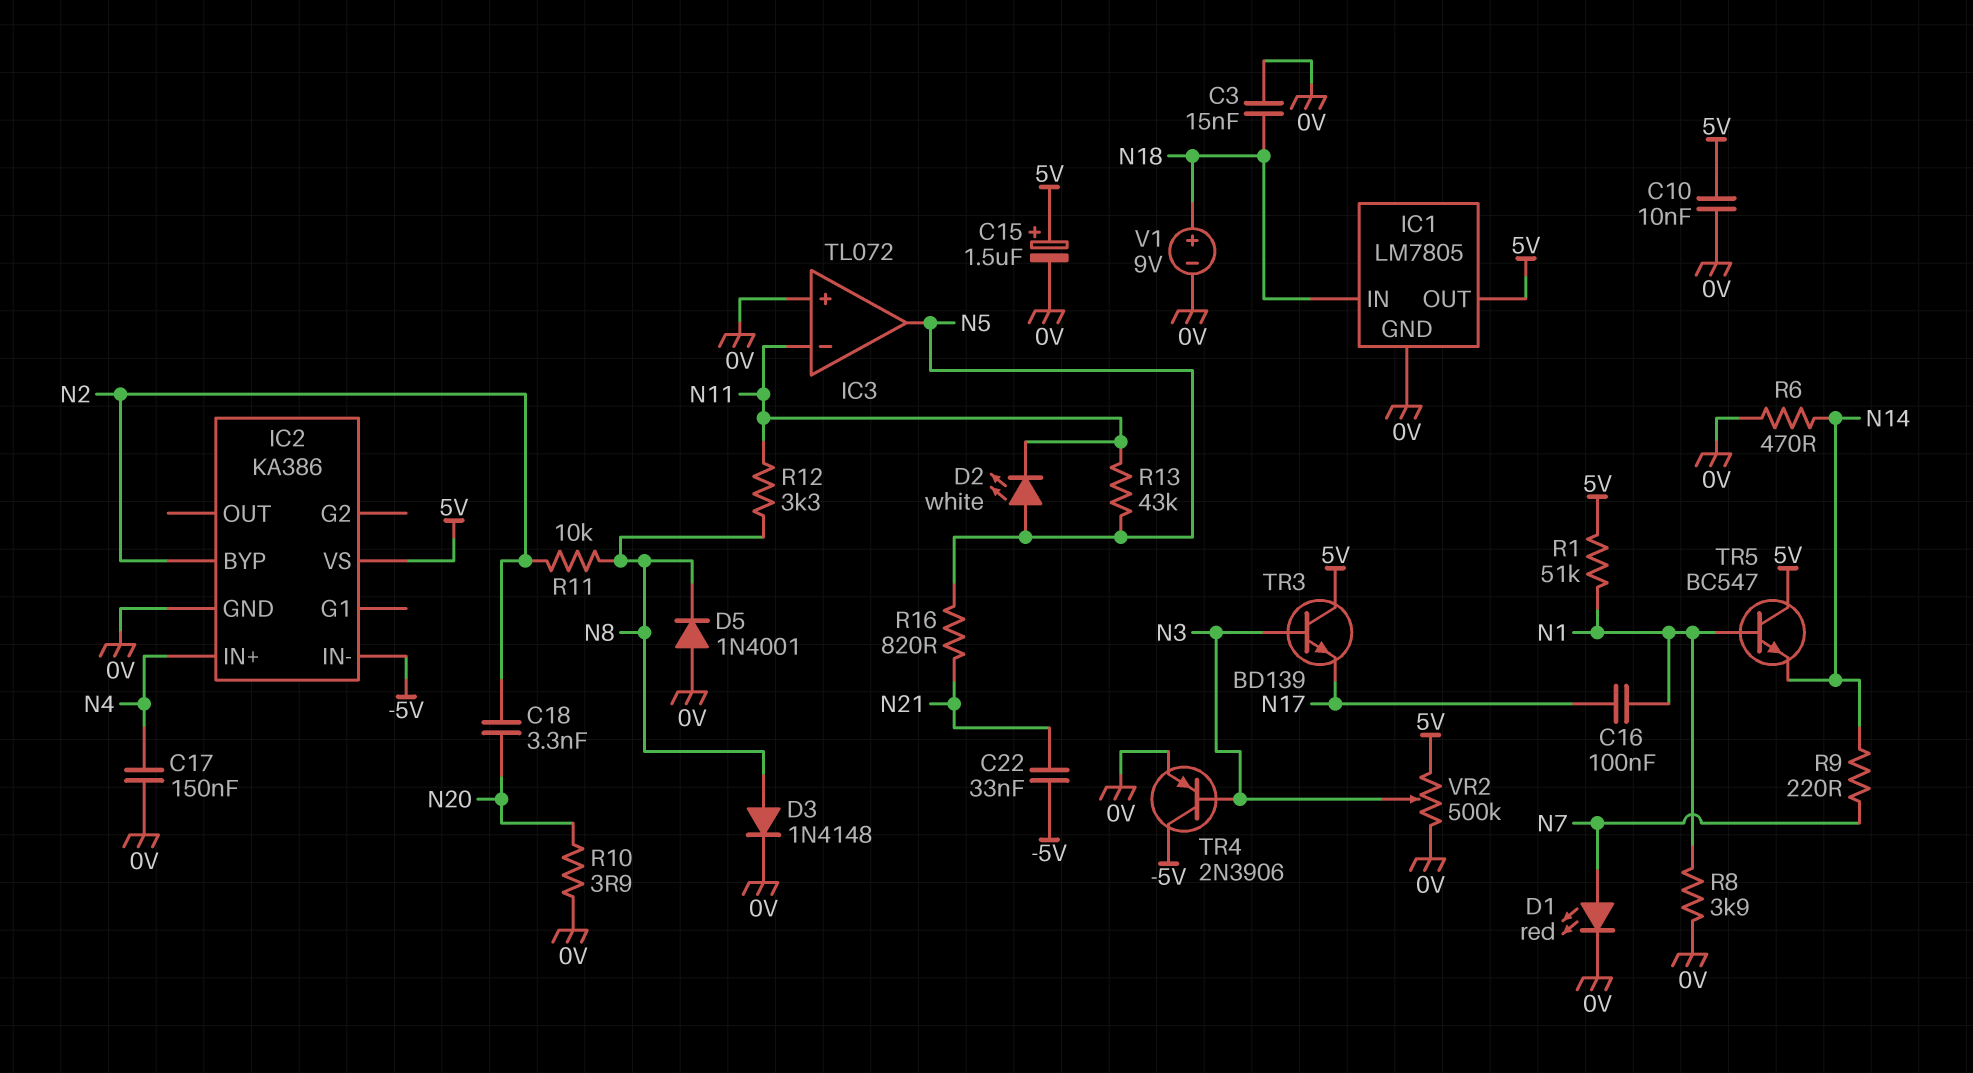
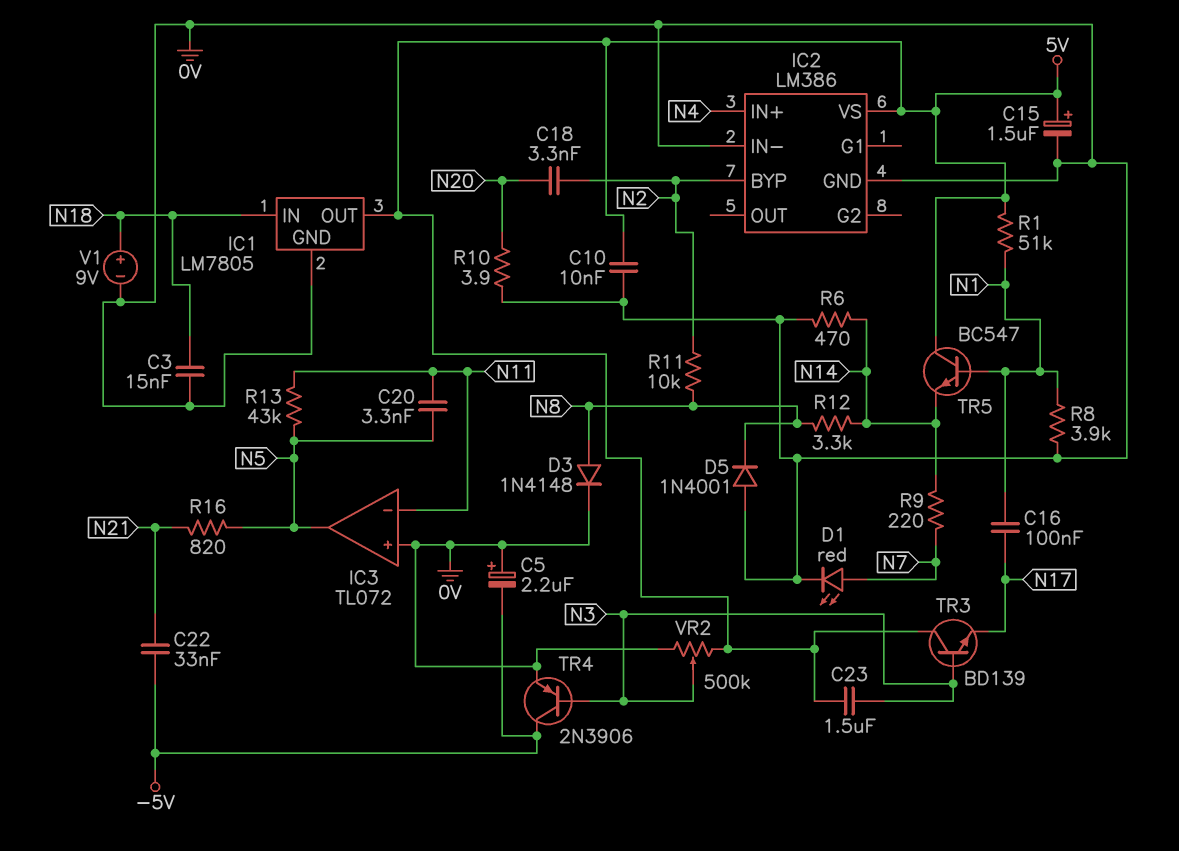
C5: none -> 2.2uF (plus 0V, minus -5V)
C17: 150nF (0V, N4) -> none
C20: none -> 3.3nF (N5, N11)
C23: none -> 1.5uF (5V, N3)
D2: LED white (A N5, K N11) -> none
IC2: KA386 -> LM386
IC2 pin IN-: -5V -> 0V
R12: 3.3k (N8, N11) -> 3.3k (N8, N14)

